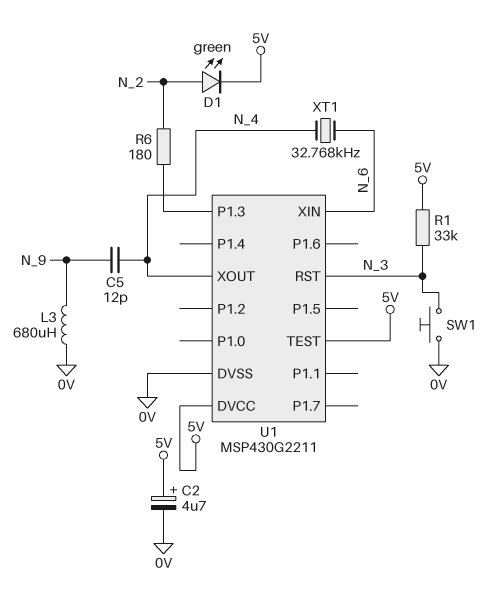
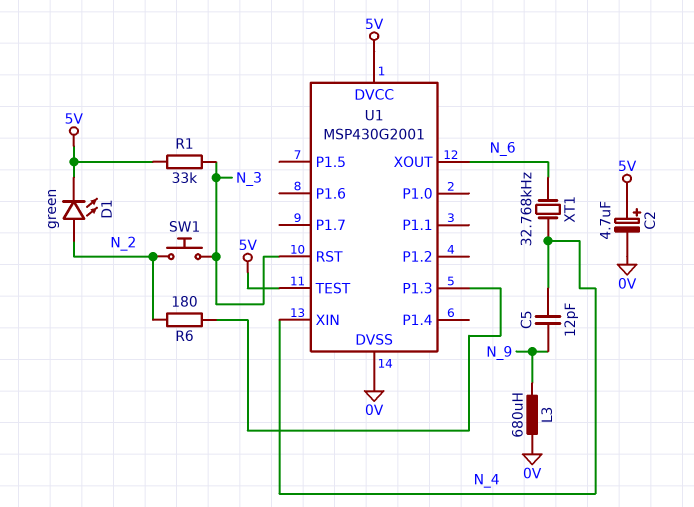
SW1: button (0V, N_3) -> button (N_2, N_3)
U1: MSP430G2211 -> MSP430G2001
U1 pin XIN: N_6 -> N_4
U1 pin XOUT: N_4 -> N_6

